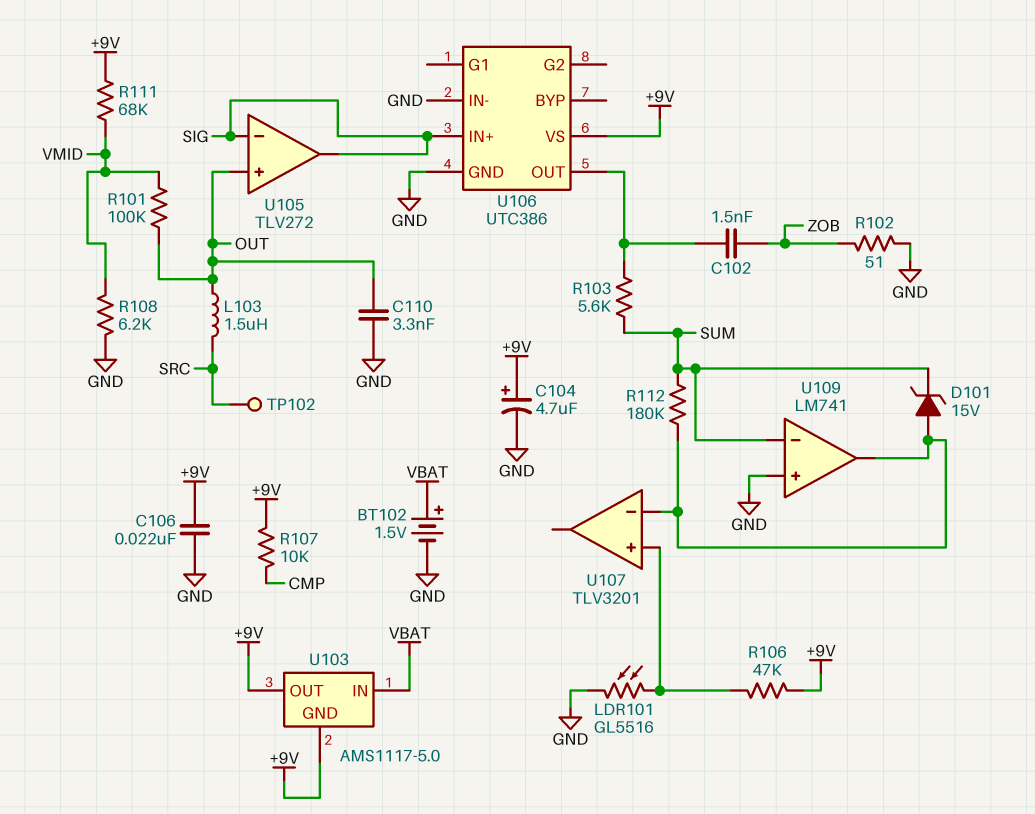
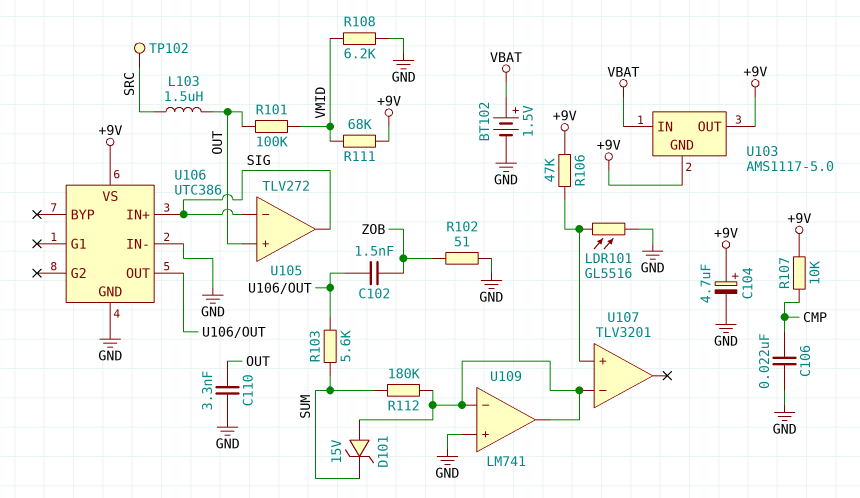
C106: 22nF (+9V, GND) -> 22nF (CMP, GND)
U109 pin in-: SUM -> U107/in-

